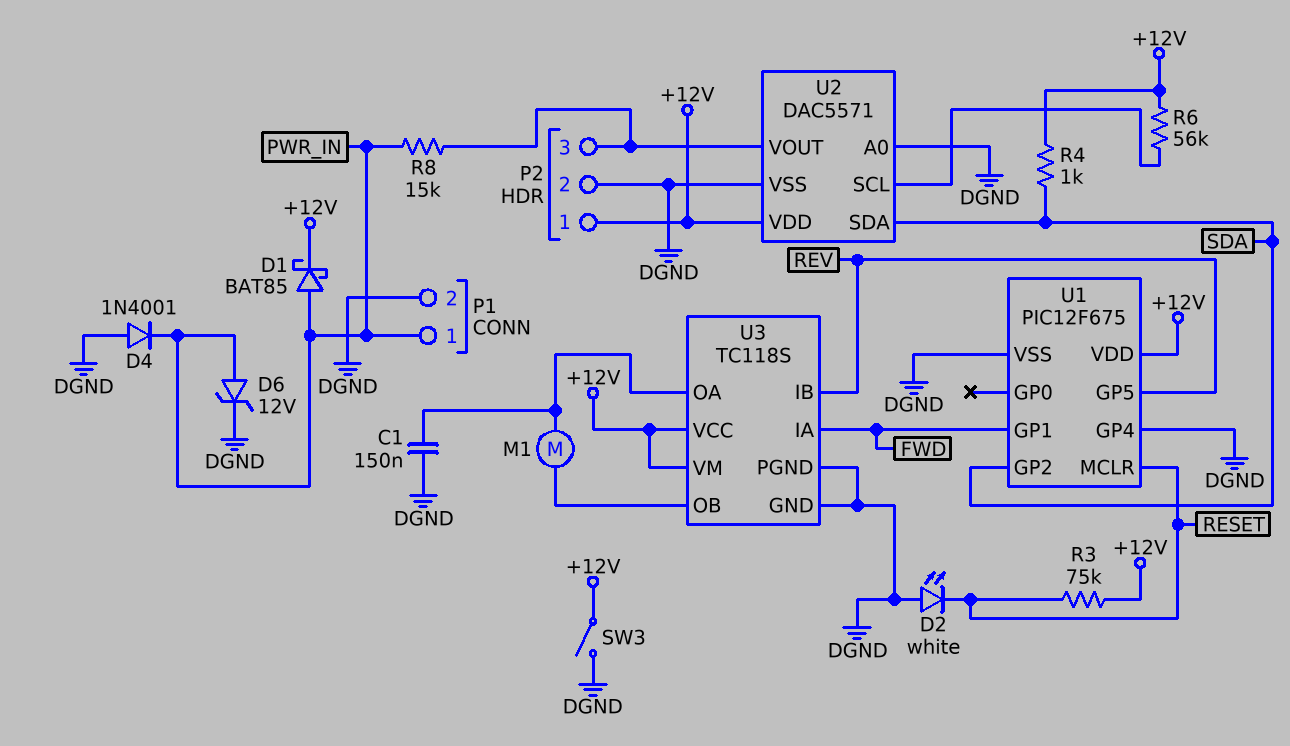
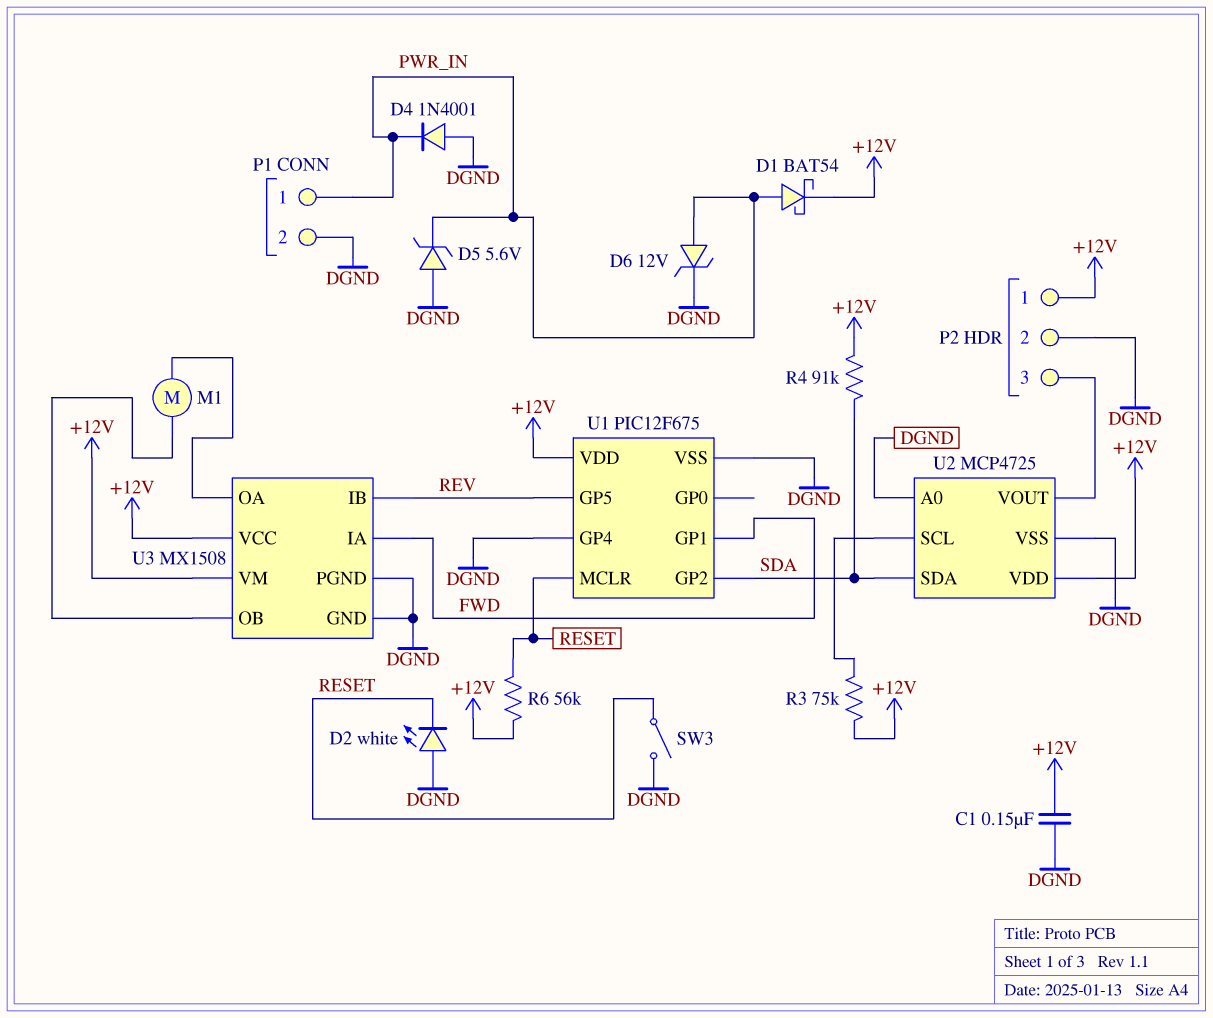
C1: 150nF (DGND, U3/OA) -> 150nF (+12V, DGND)
D1: schottky BAT85 (A PWR_IN, K +12V) -> schottky BAT54 (A PWR_IN, K +12V)
D5: none -> zener 5.6V (A DGND, K PWR_IN)
R3: 75k (+12V, RESET) -> 75k (+12V, U2/SCL)
R4: 1k (+12V, SDA) -> 91k (+12V, SDA)
R6: 56k (+12V, U2/SCL) -> 56k (+12V, RESET)
R8: 15k (P2/3, PWR_IN) -> none
SW3: switch (+12V, DGND) -> switch (DGND, RESET)
U2: DAC5571 -> MCP4725
U3: TC118S -> MX1508

